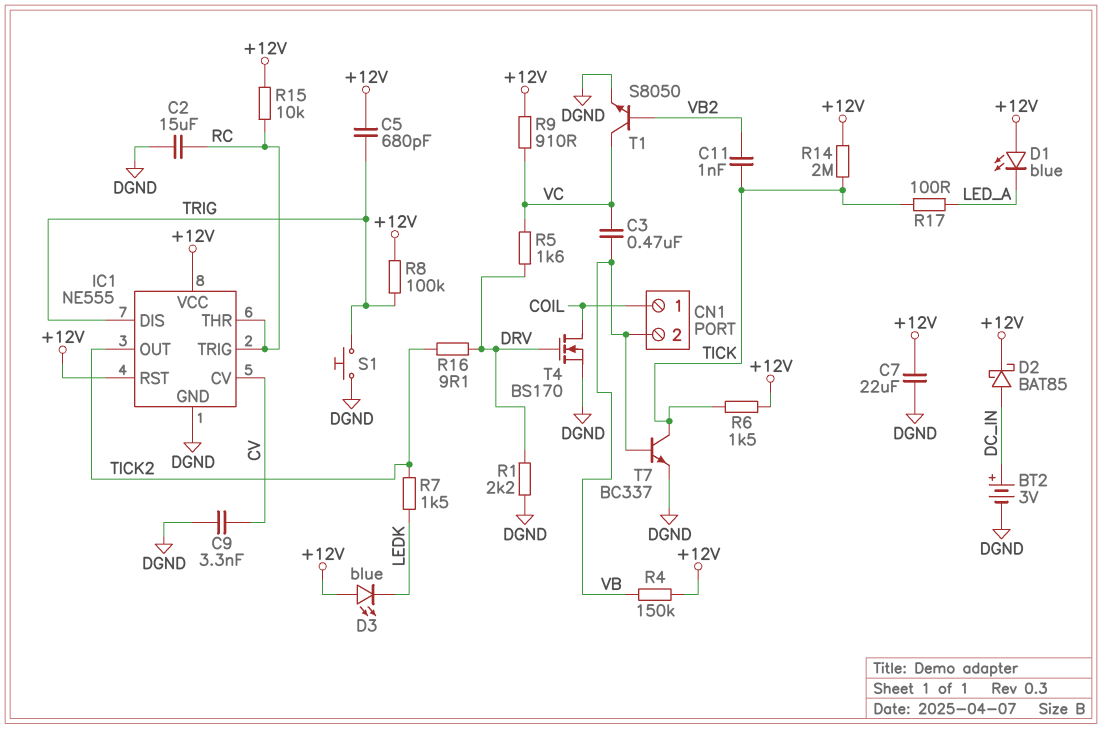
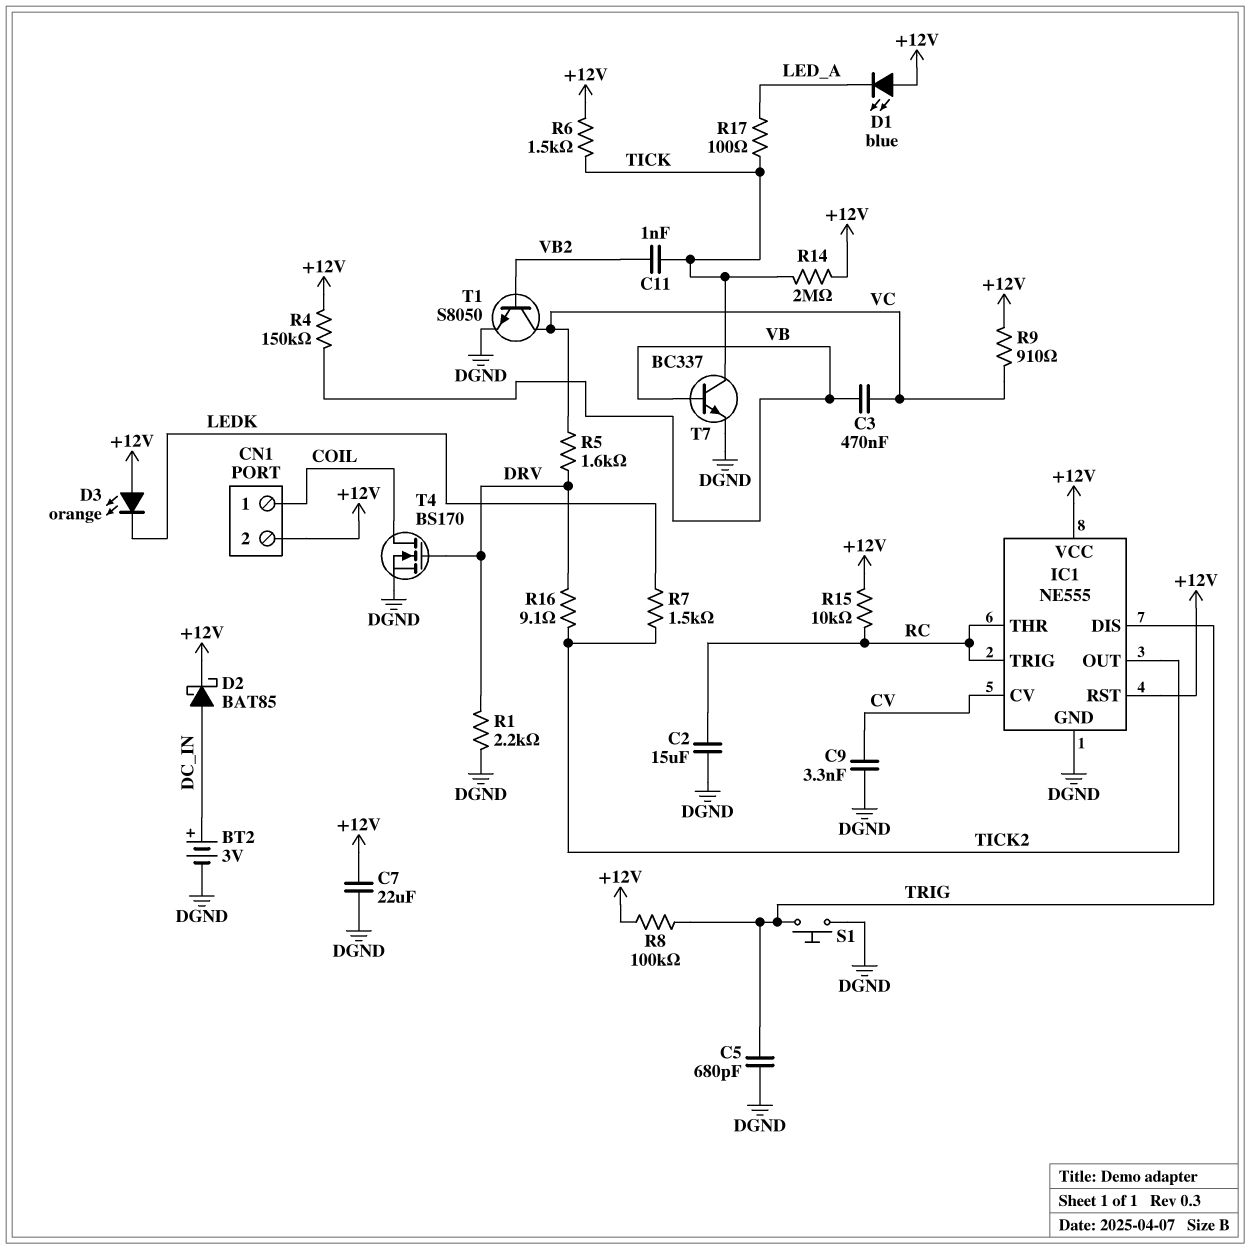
C5: 680pF (+12V, TRIG) -> 680pF (DGND, TRIG)
CN1 pin 2: VB -> +12V
D3: LED blue (A +12V, K LEDK) -> LED orange (A +12V, K LEDK)

